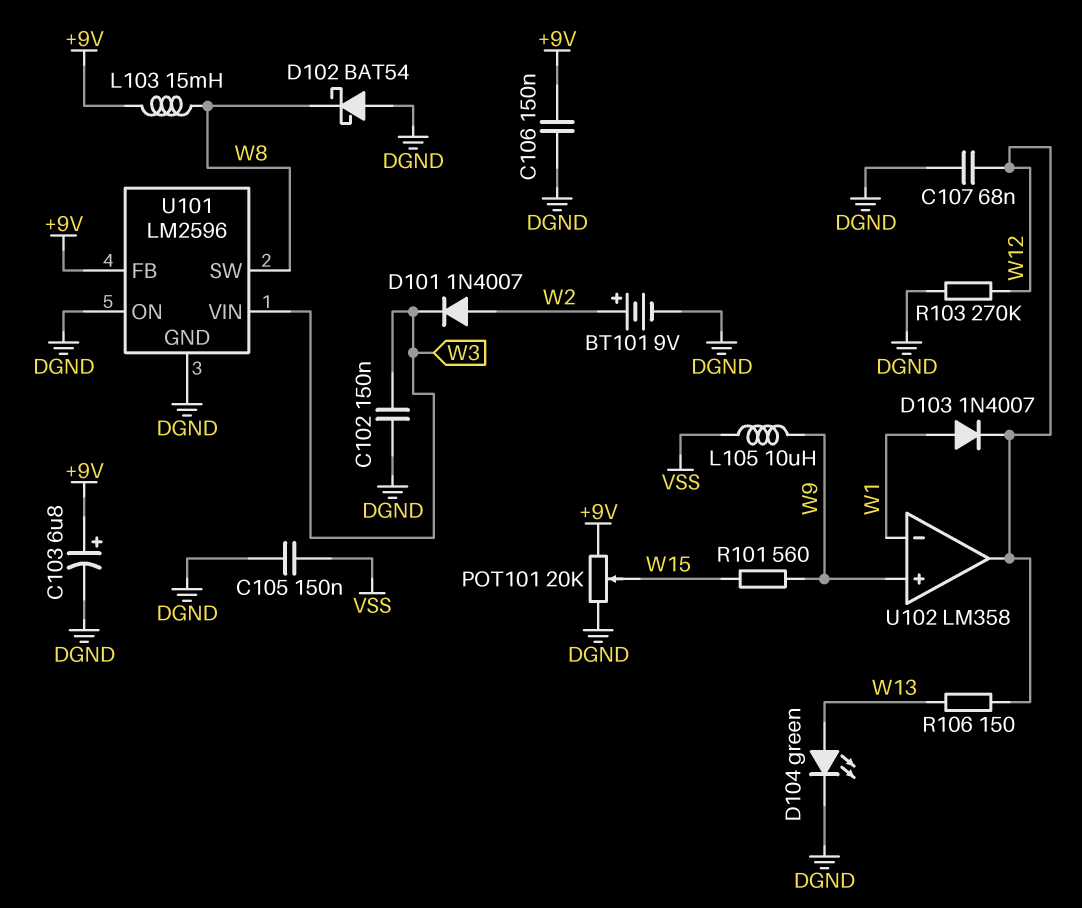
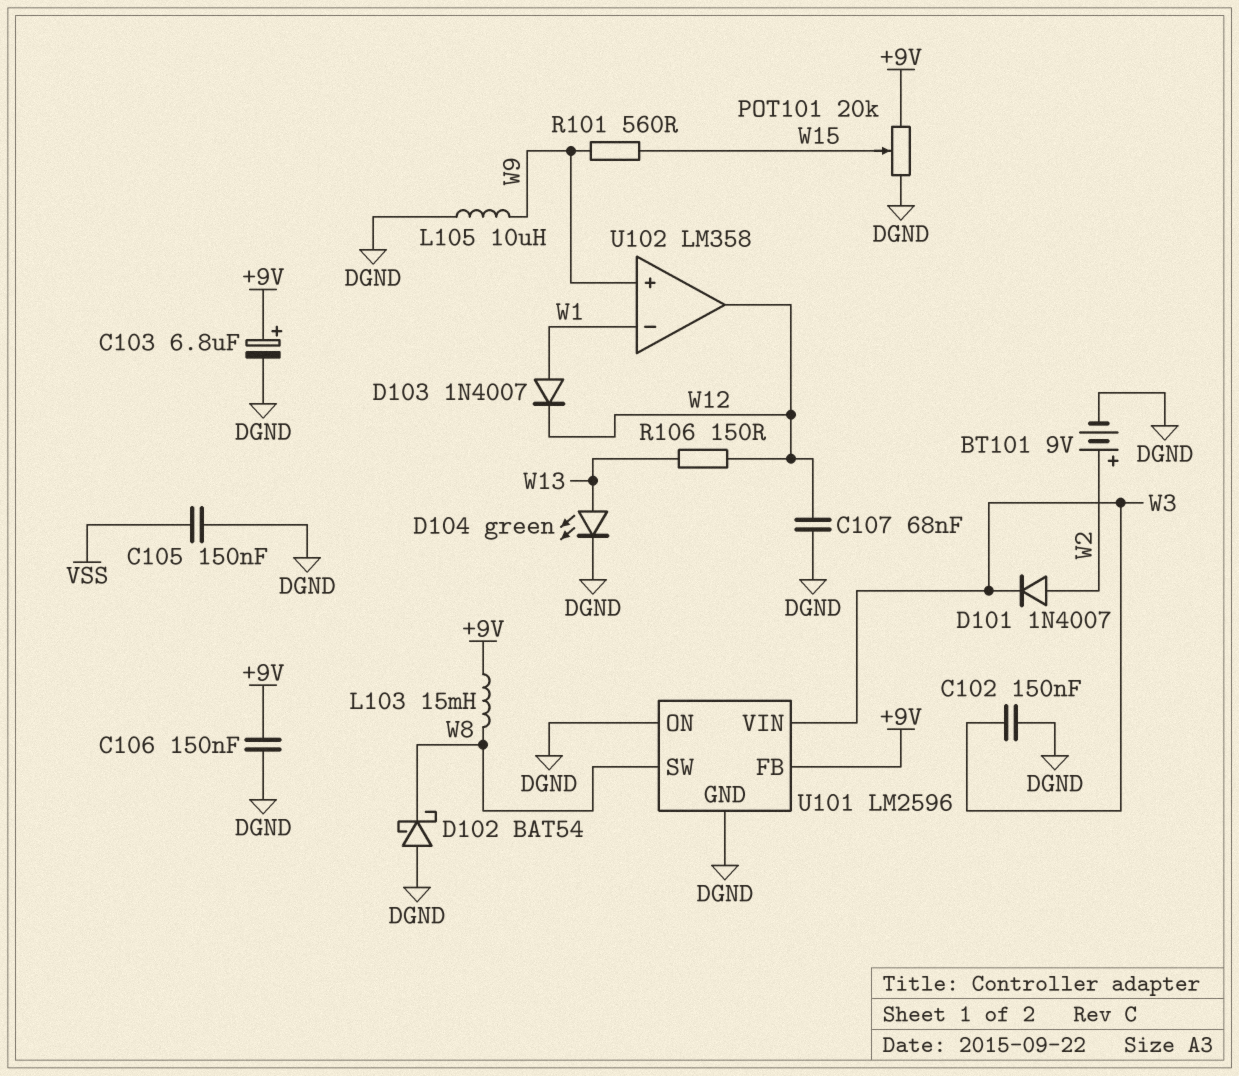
L105: 10uH (VSS, W9) -> 10uH (DGND, W9)
R103: 270k (DGND, W12) -> none

